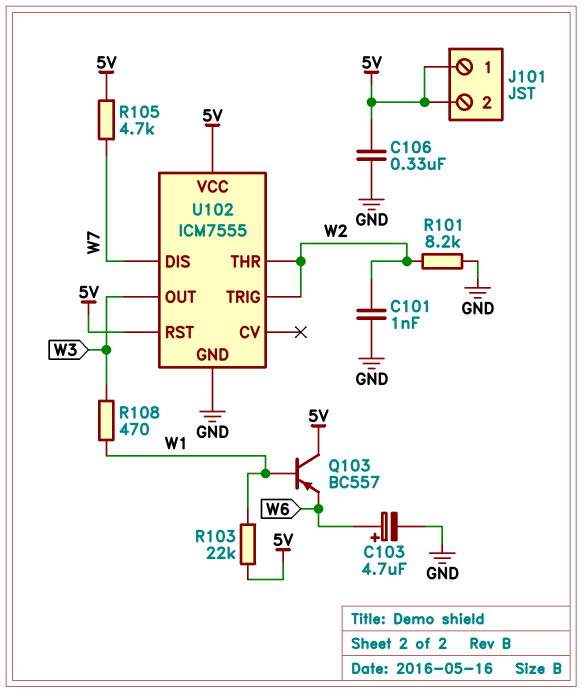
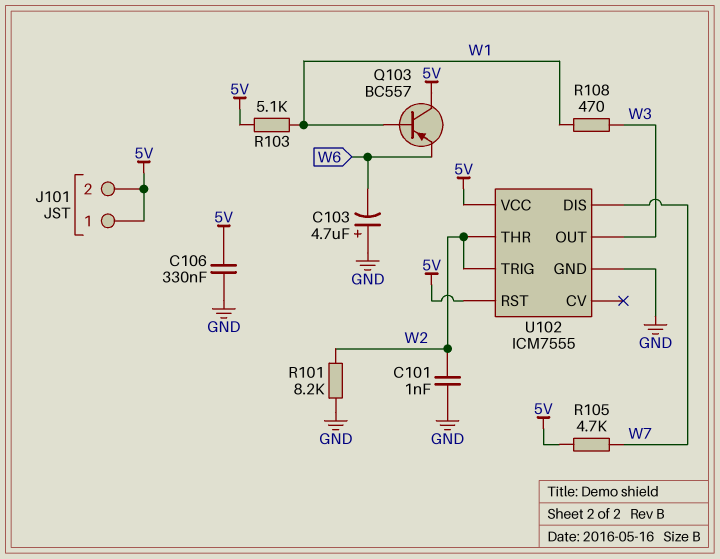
C103: 4.7uF (plus W6, minus GND) -> 4.7uF (plus GND, minus W6)
R103: 22k (5V, W1) -> 5.1k (5V, W1)

